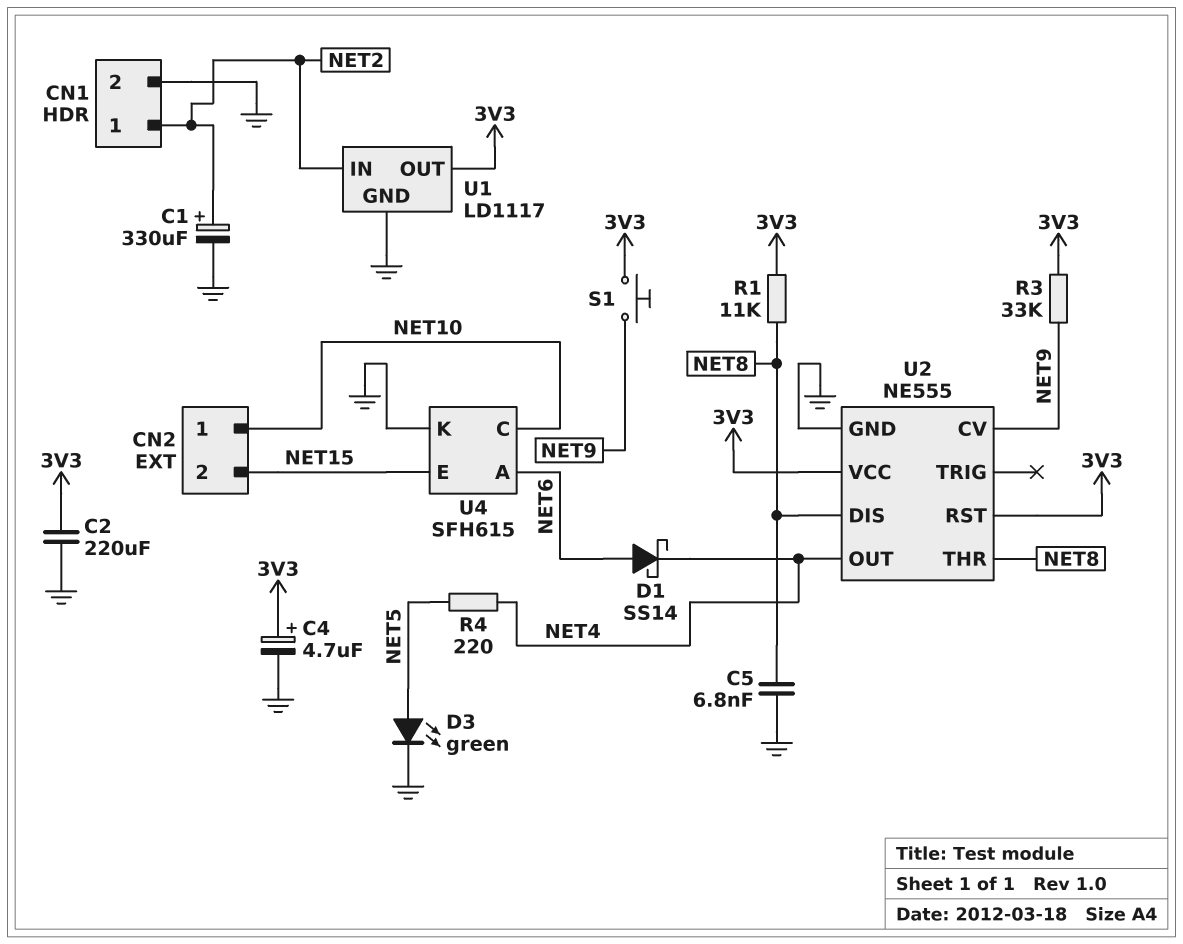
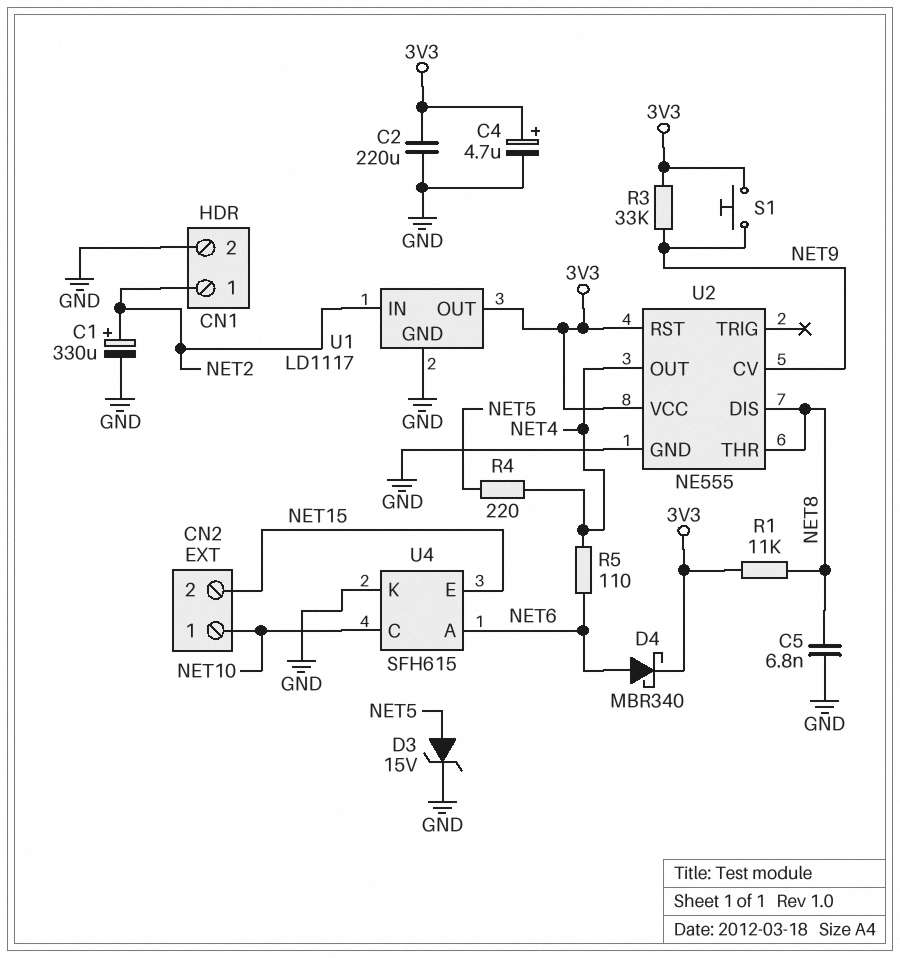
D1: schottky SS14 (A NET6, K NET4) -> none
D3: LED green (A NET5, K GND) -> zener 15V (A NET5, K GND)
D4: none -> schottky MBR340 (A NET6, K 3V3)
R5: none -> 110 (NET4, NET6)

